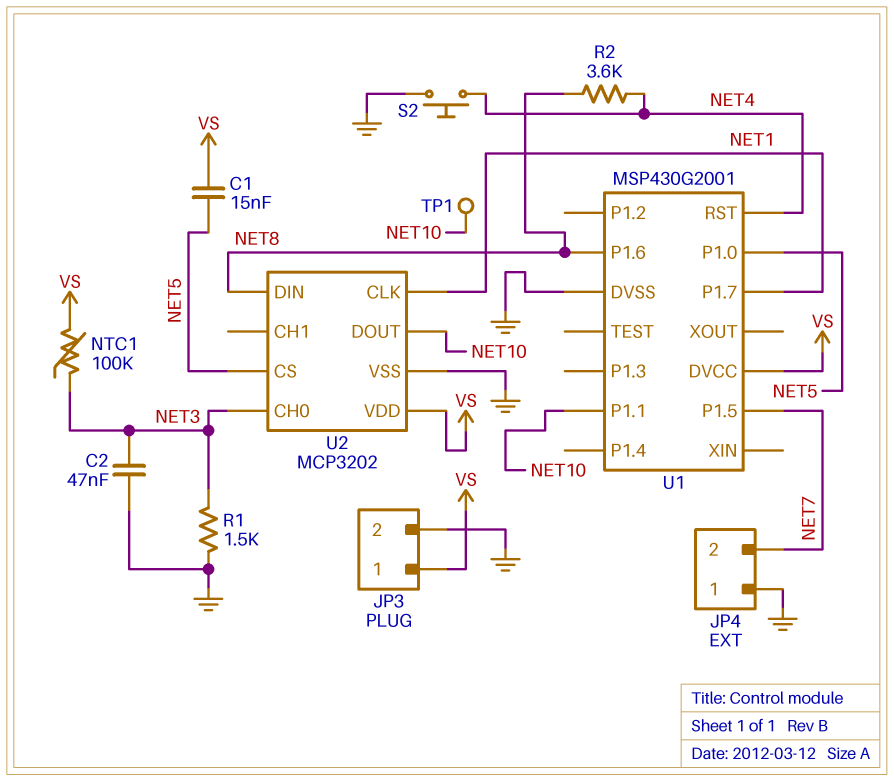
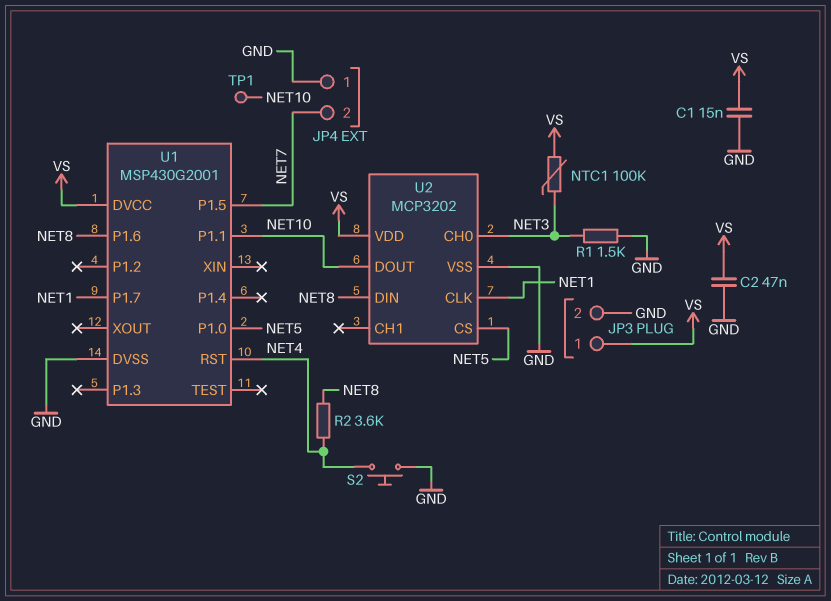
C1: 15nF (NET5, VS) -> 15nF (GND, VS)
C2: 47nF (GND, NET3) -> 47nF (GND, VS)

